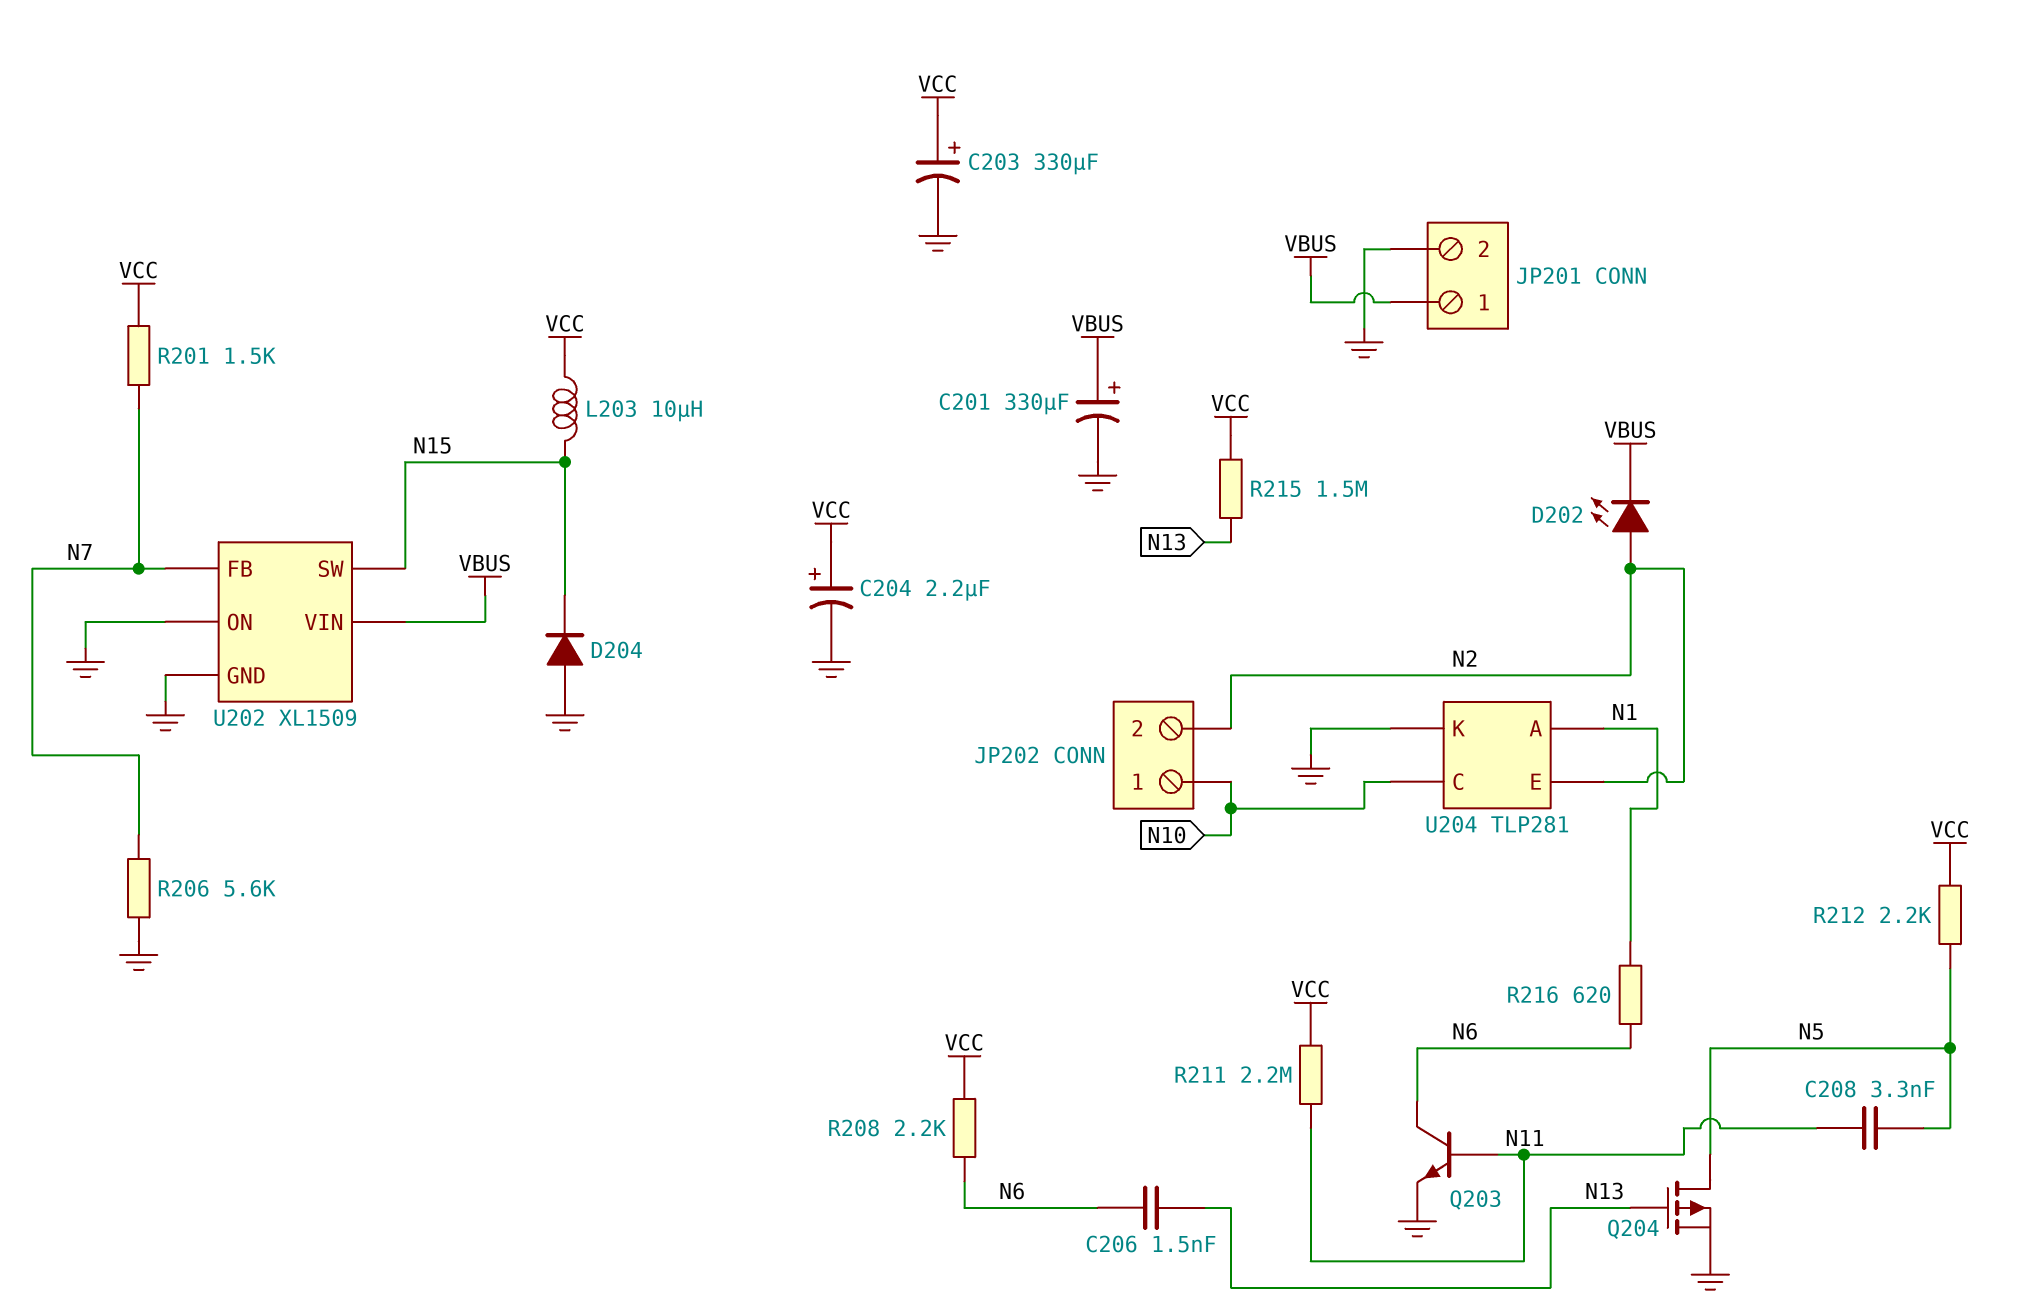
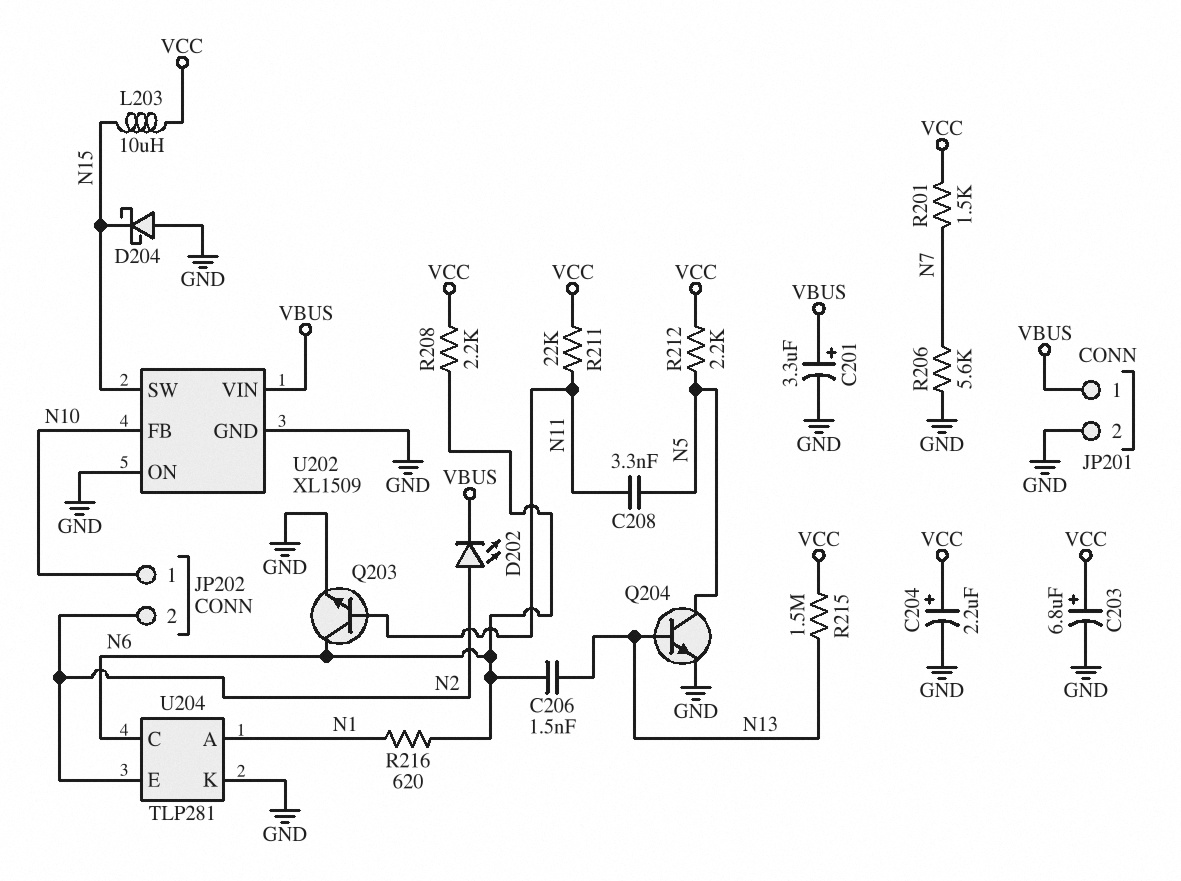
C201: 330uF (plus VBUS, minus GND) -> 3.3uF (plus VBUS, minus GND)
C203: 330uF (plus VCC, minus GND) -> 6.8uF (plus VCC, minus GND)
D204: diode (A GND, K N15) -> schottky (A GND, K N15)
Q204: PMOS (G N13, D N5, S GND) -> NPN (B N13, C N5, E GND)
R211: 2.2M (N11, VCC) -> 22k (N11, VCC)
U202 pin FB: N7 -> N10
U204 pin C: N10 -> N6

